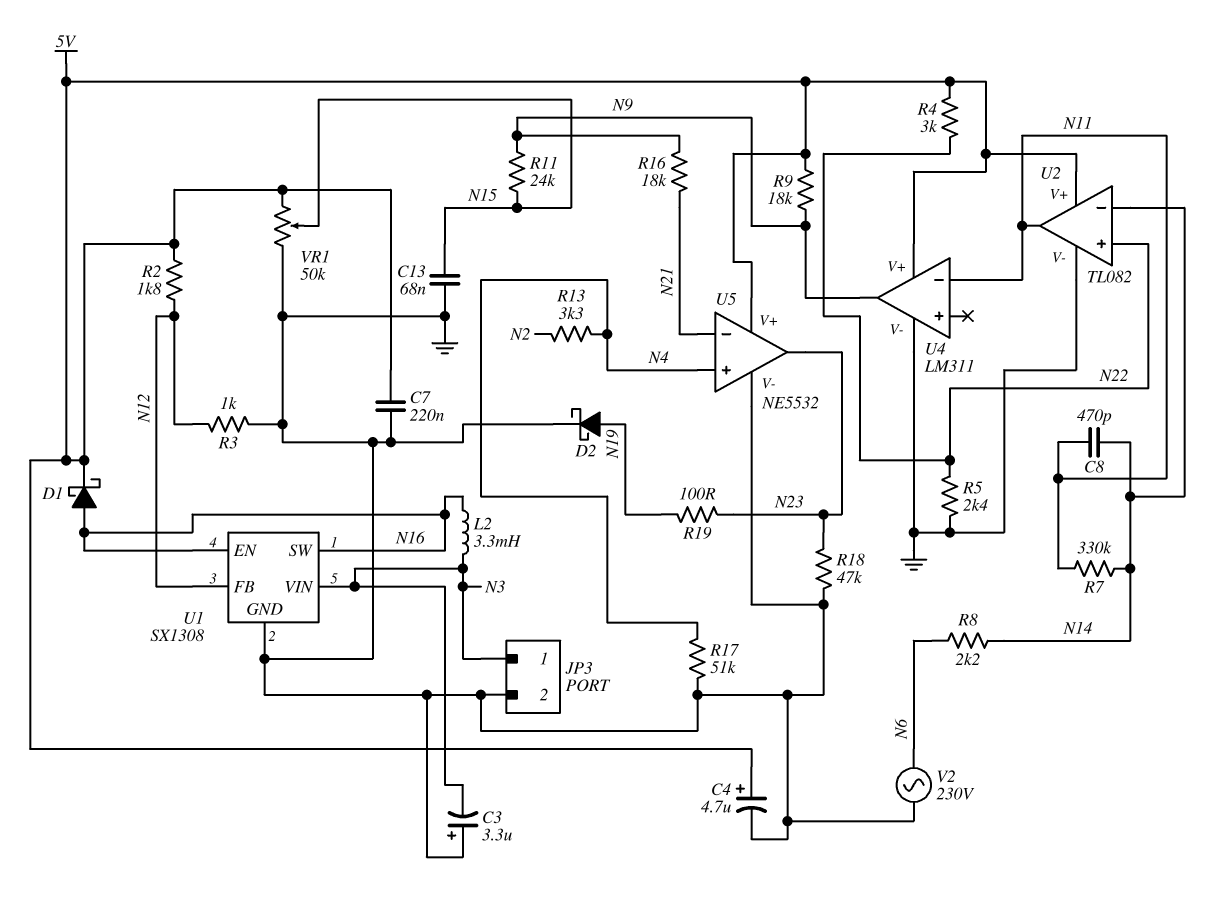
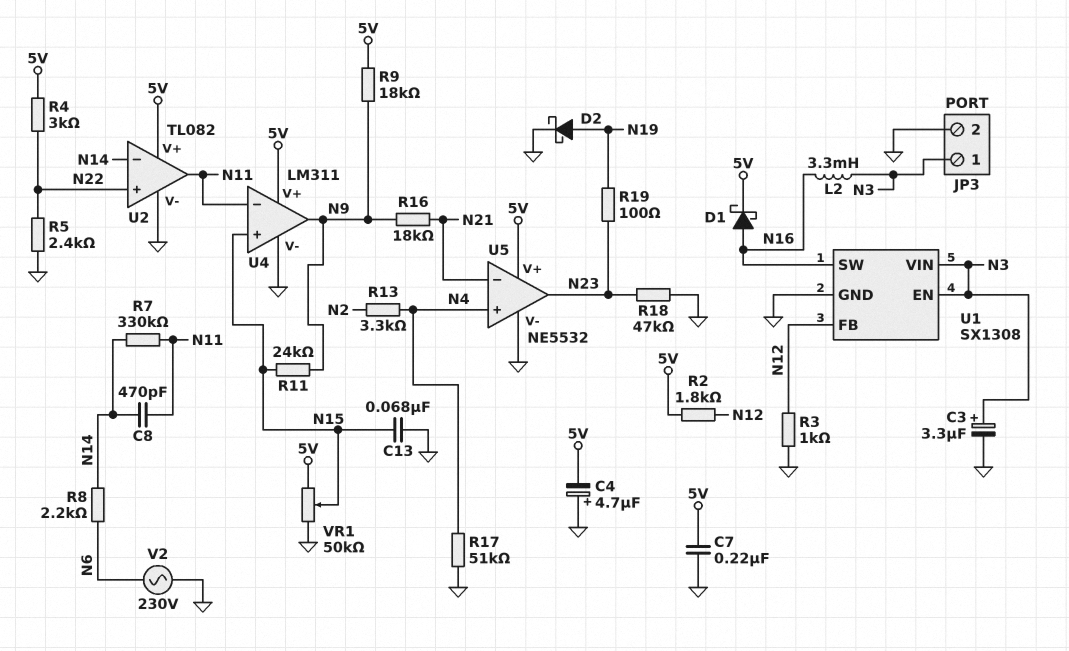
C3: 3.3uF (plus GND, minus N3) -> 3.3uF (plus N3, minus GND)
C4: 4.7uF (plus 5V, minus GND) -> 4.7uF (plus GND, minus 5V)
U1 pin EN: N16 -> N3
U4 pin in+: none -> N15

